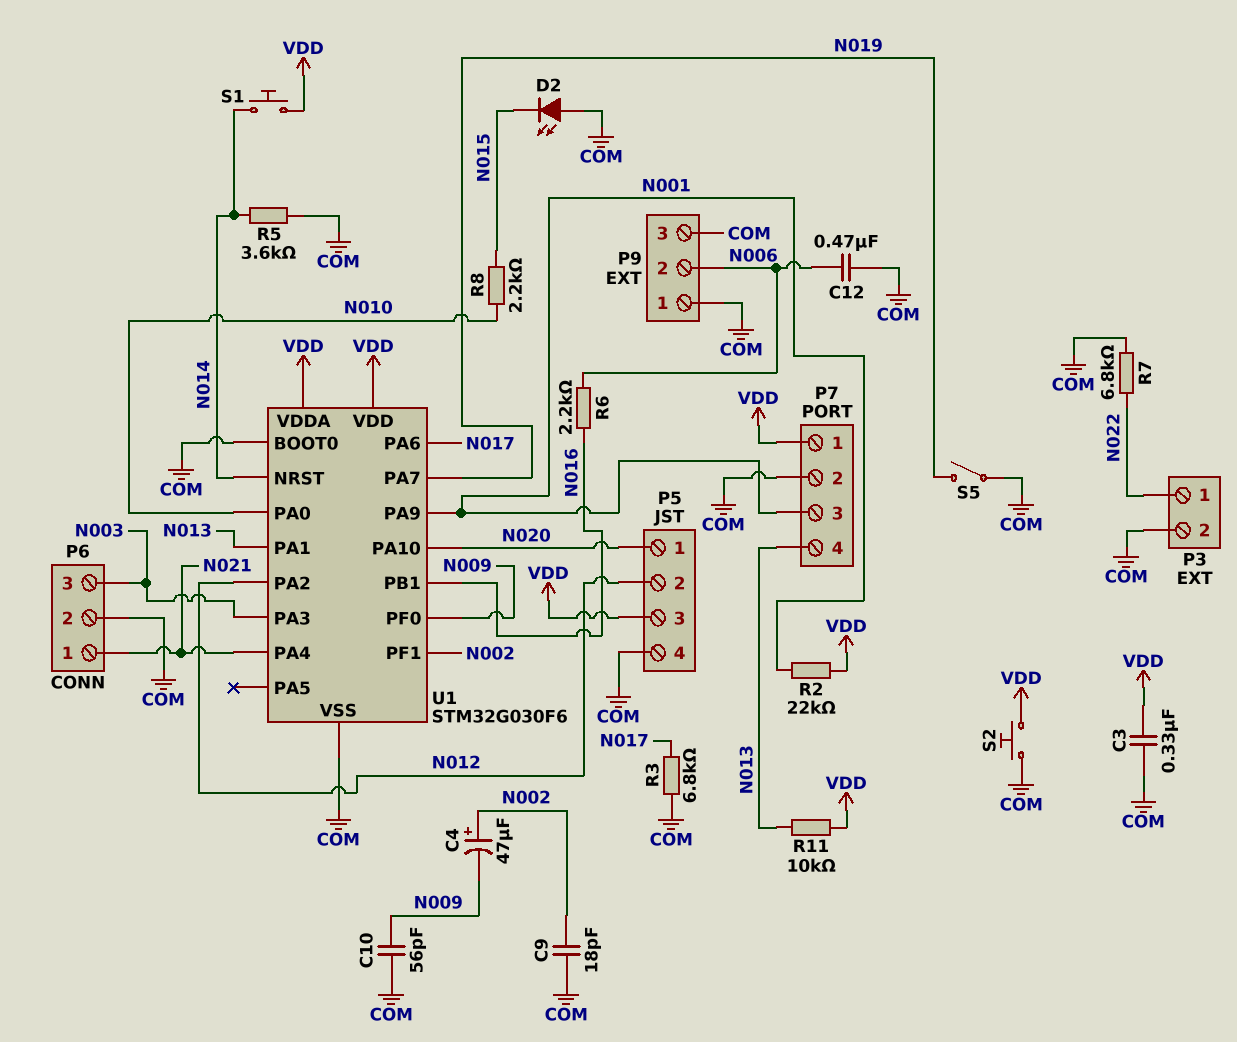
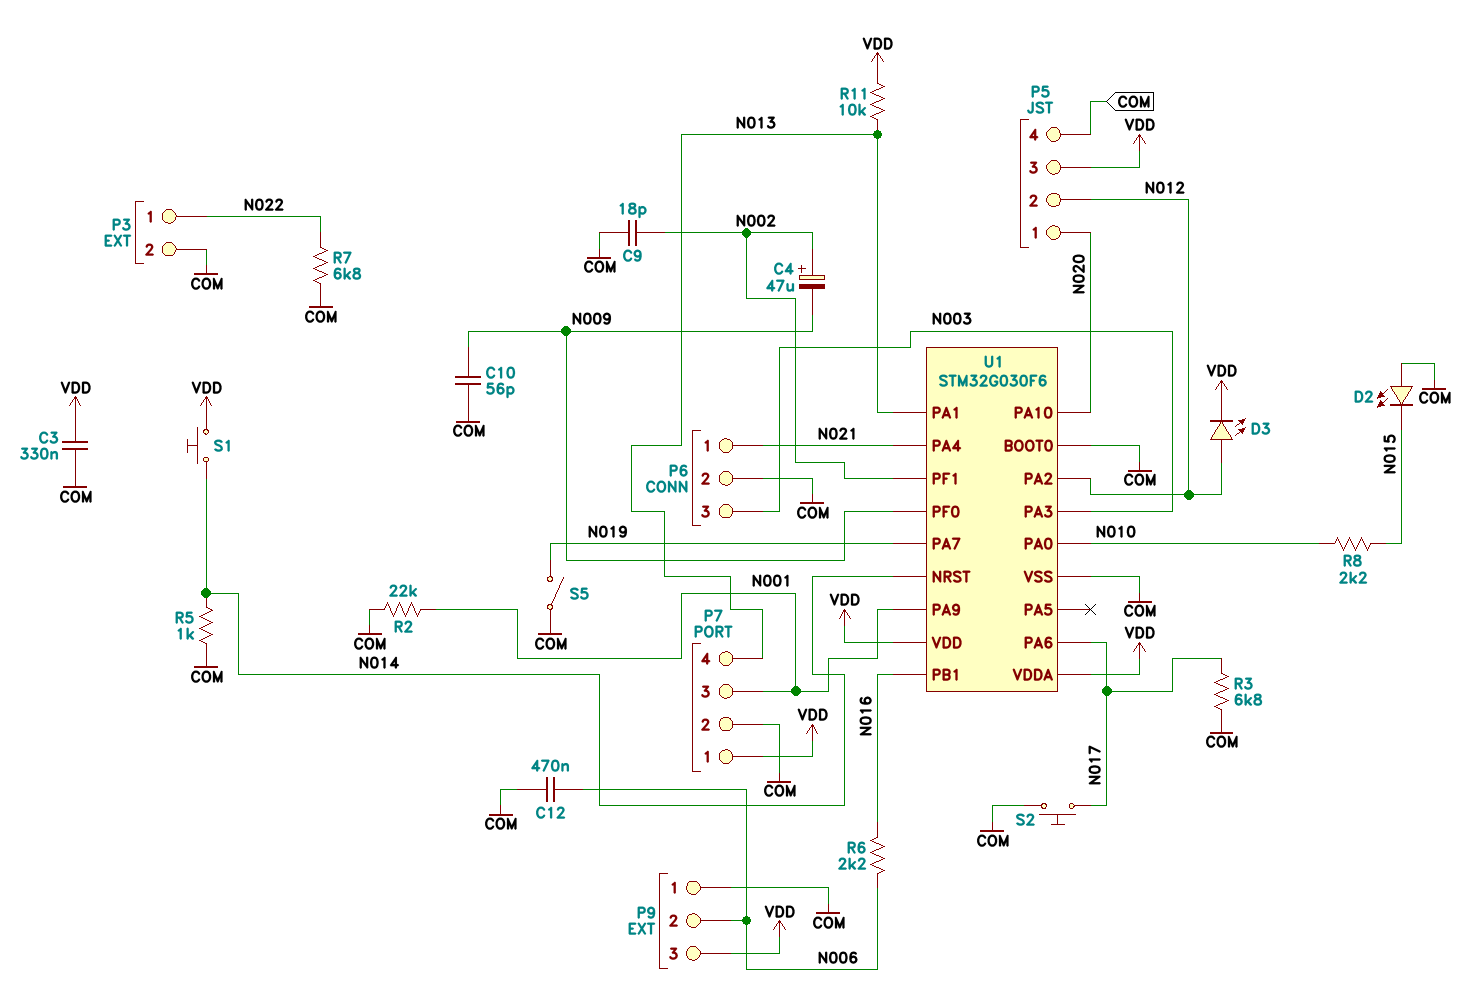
D3: none -> LED (A N012, K VDD)
P9 pin 3: COM -> VDD
R2: 22k (N001, VDD) -> 22k (COM, N001)
R5: 3.6k (COM, N014) -> 1k (COM, N014)
S2: button (COM, VDD) -> button (COM, N017)

